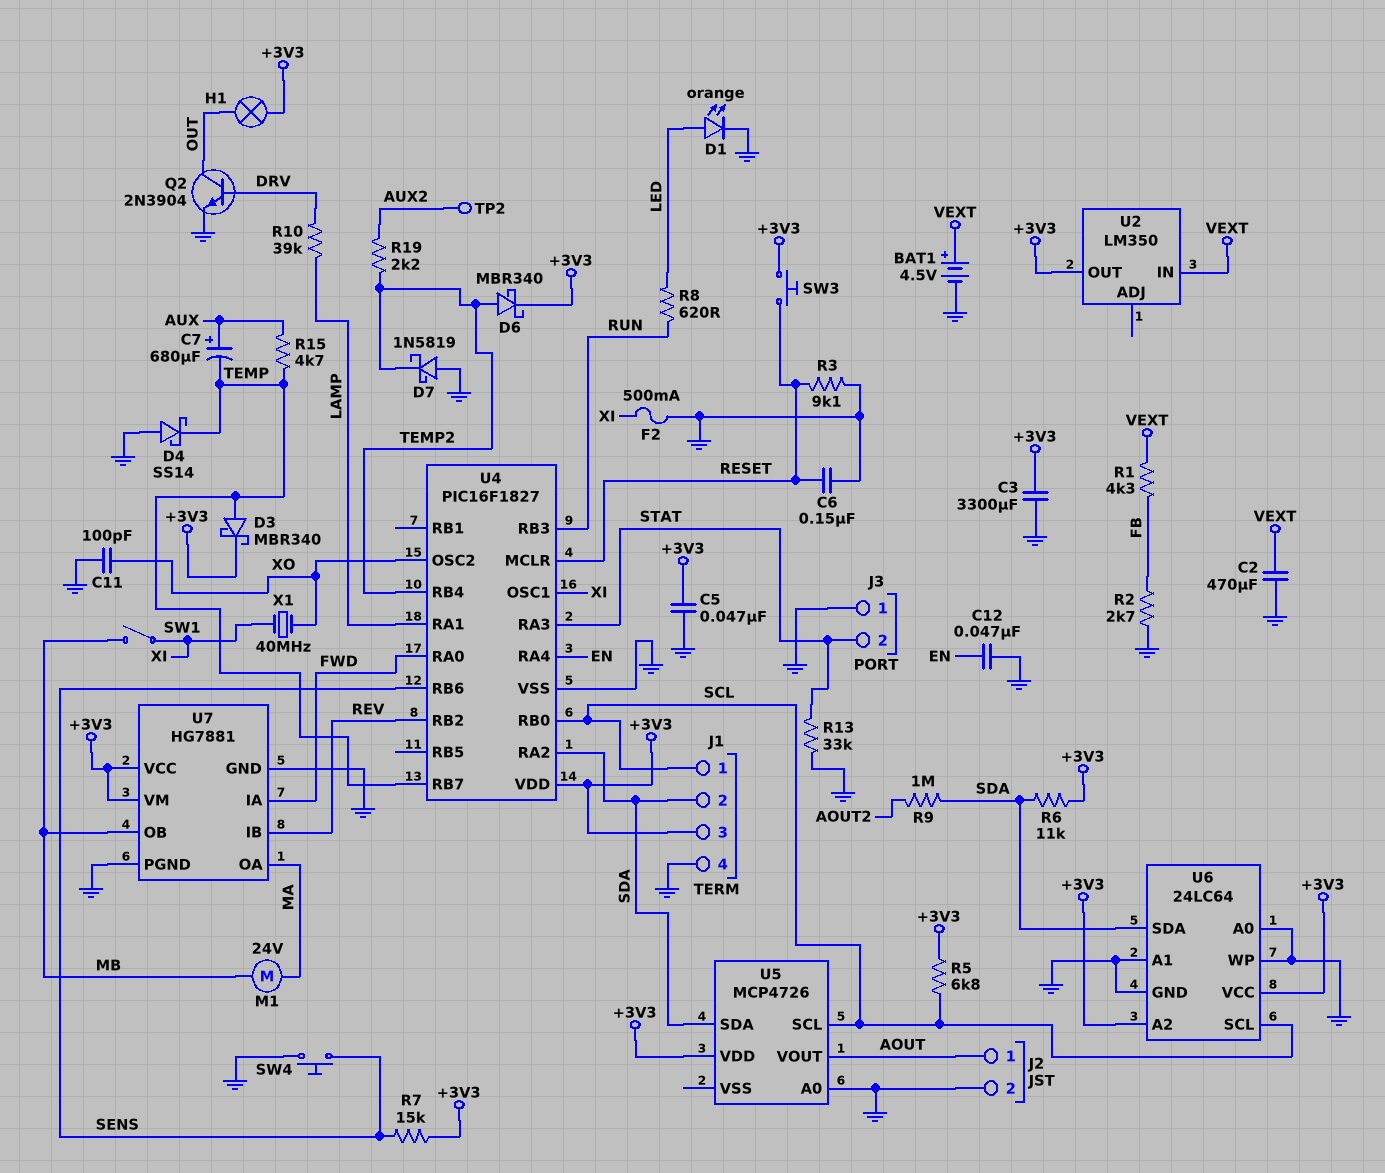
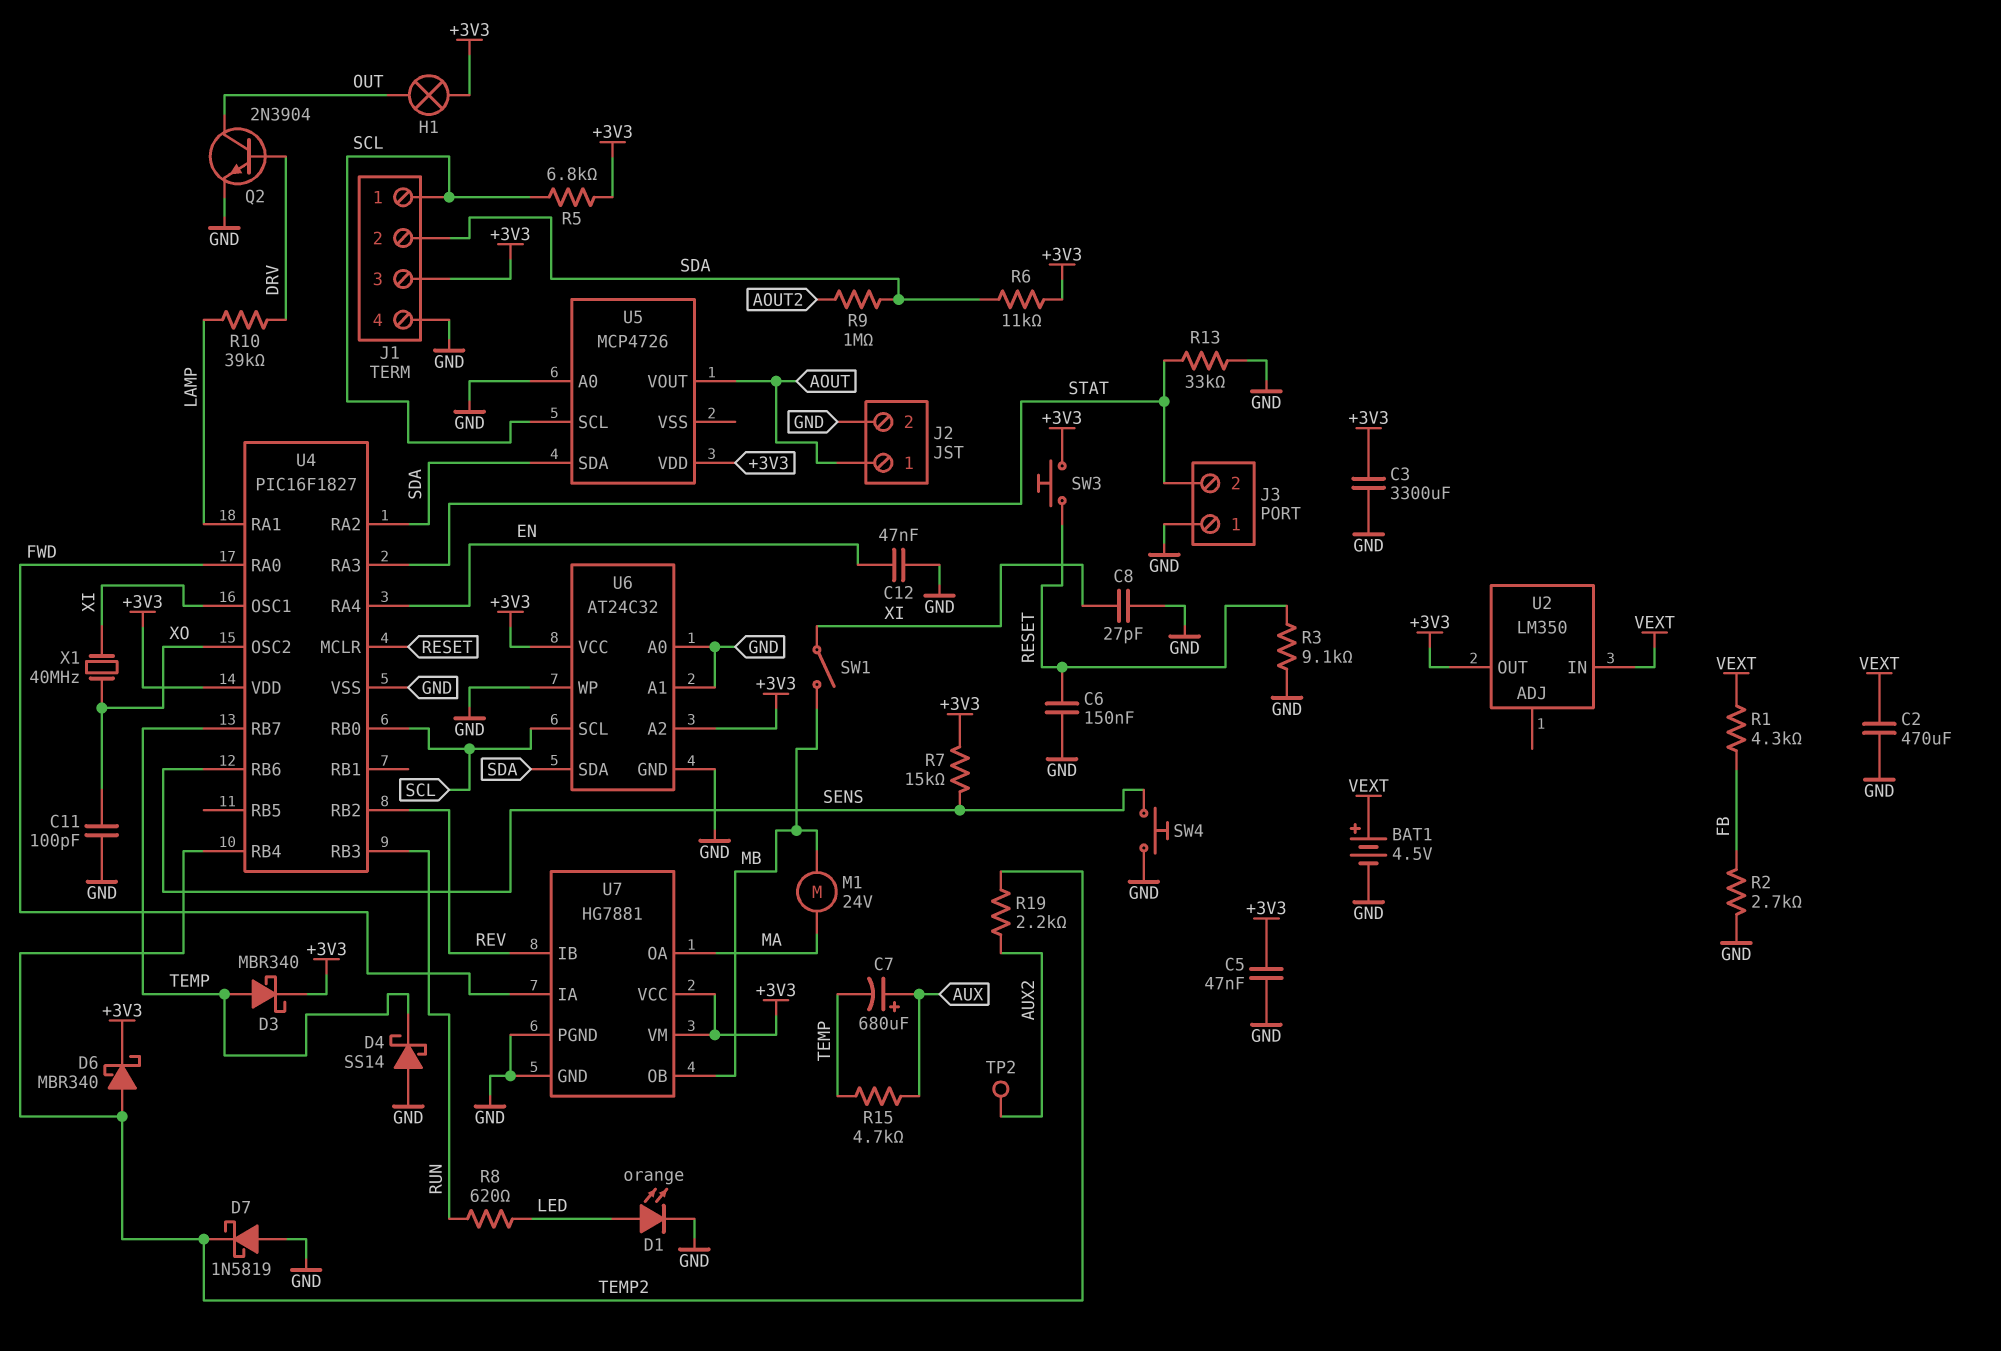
C8: none -> 27pF (GND, XI)
F2: 500mA (GND, XI) -> none
U6: 24LC64 -> AT24C32

